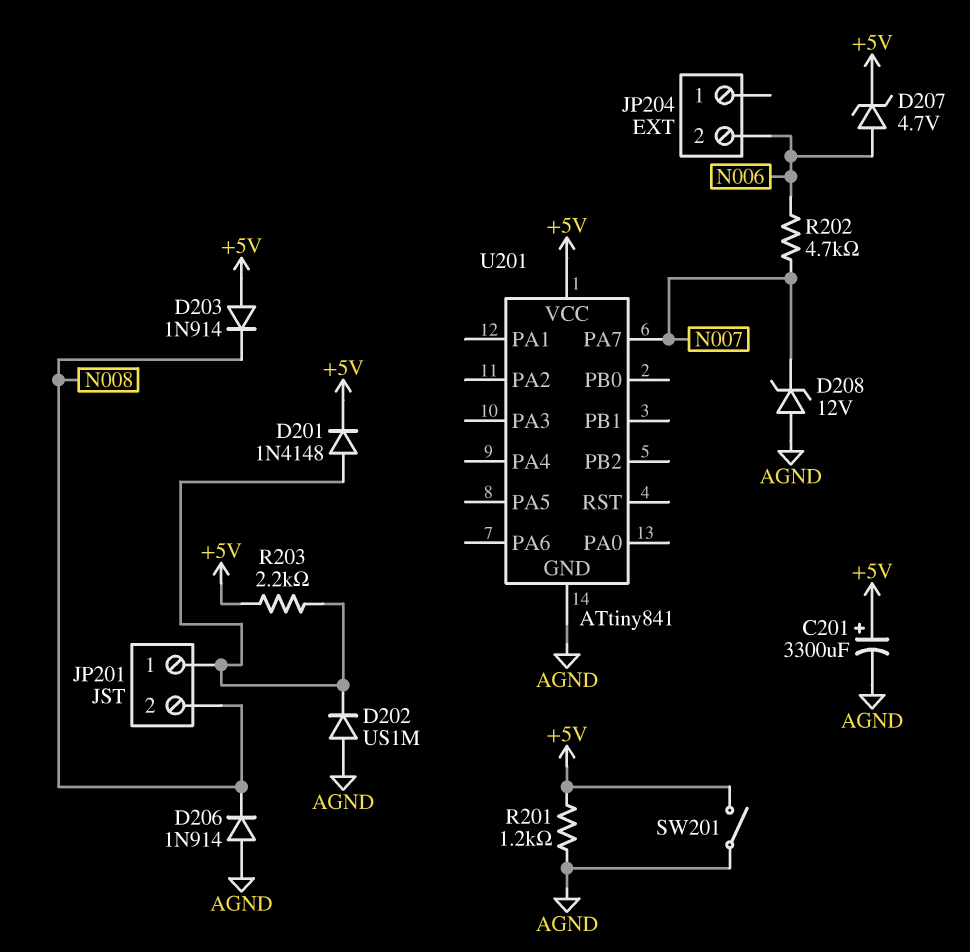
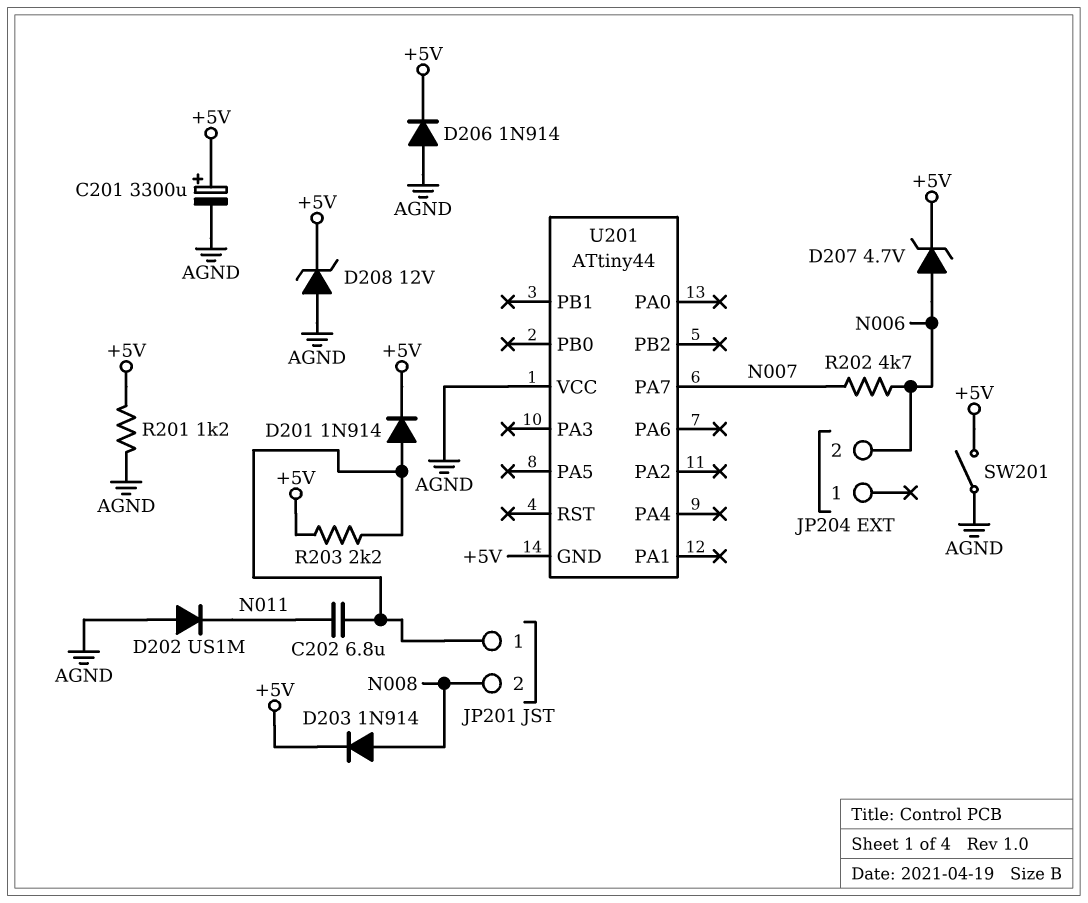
C202: none -> 6.8uF (JP201/1, N011)
D201: diode 1N4148 (A JP201/1, K +5V) -> diode 1N914 (A JP201/1, K +5V)
D202: diode US1M (A AGND, K JP201/1) -> diode US1M (A AGND, K N011)
D203: diode 1N914 (A +5V, K N008) -> diode 1N914 (A N008, K +5V)
D206: diode 1N914 (A AGND, K N008) -> diode 1N914 (A AGND, K +5V)
D208: zener 12V (A AGND, K N007) -> zener 12V (A AGND, K +5V)
U201: ATtiny841 -> ATtiny44
U201 pin GND: AGND -> +5V
U201 pin VCC: +5V -> AGND

